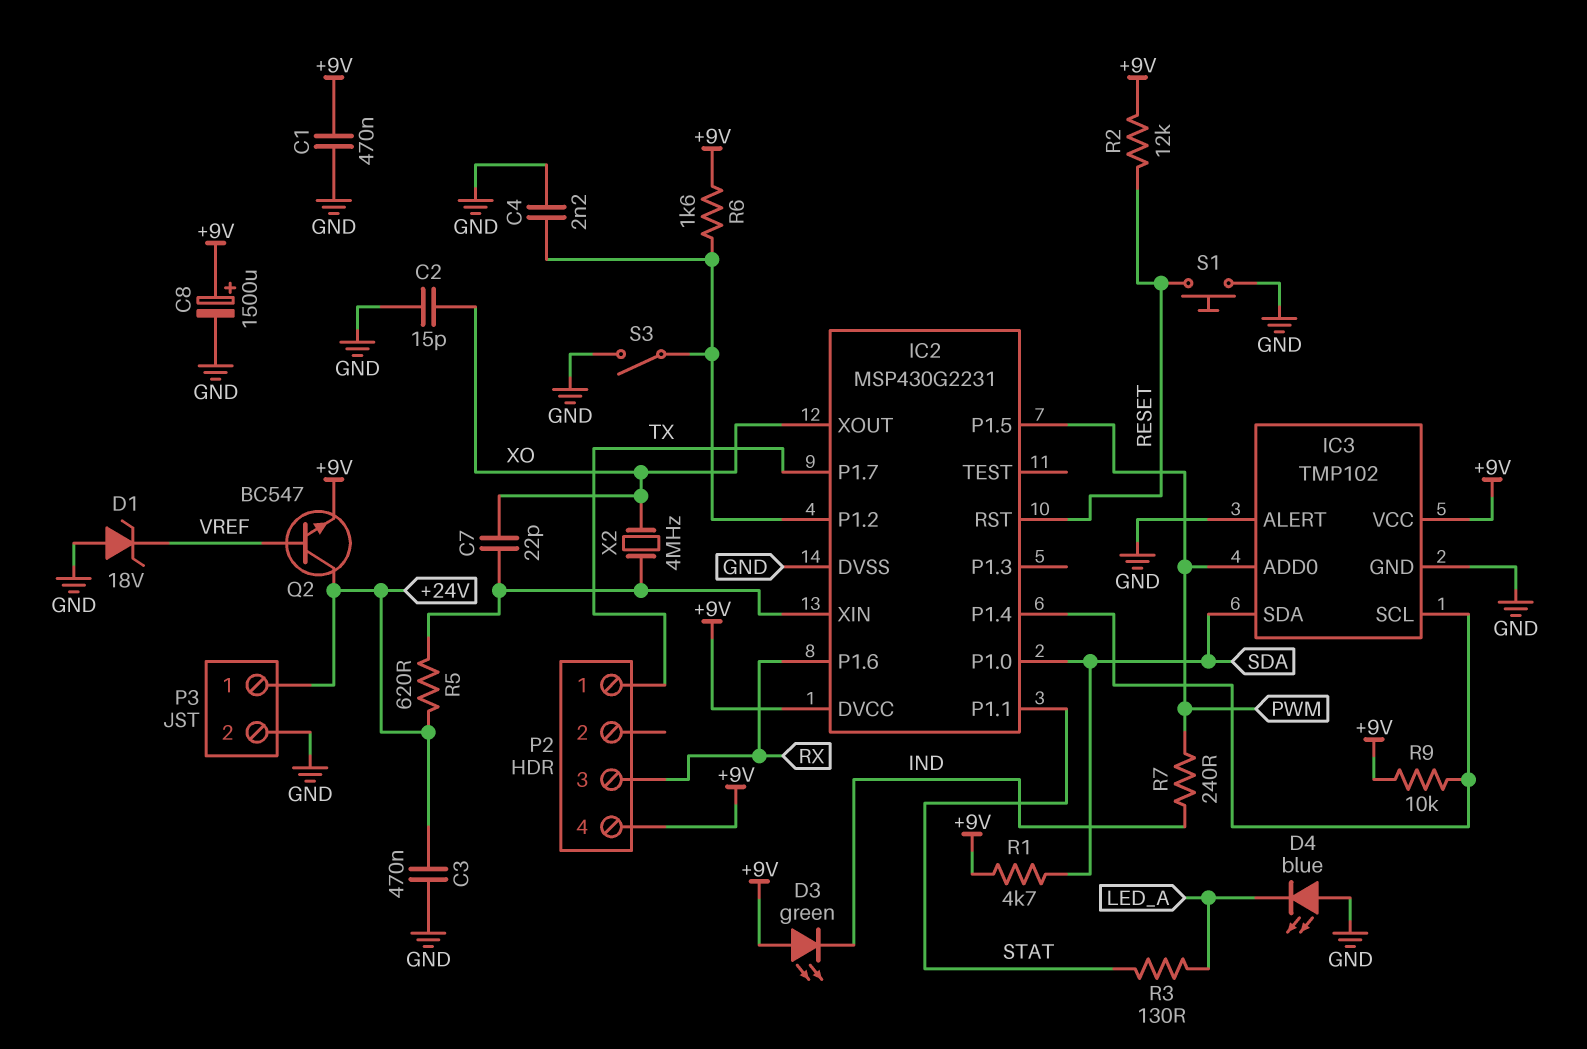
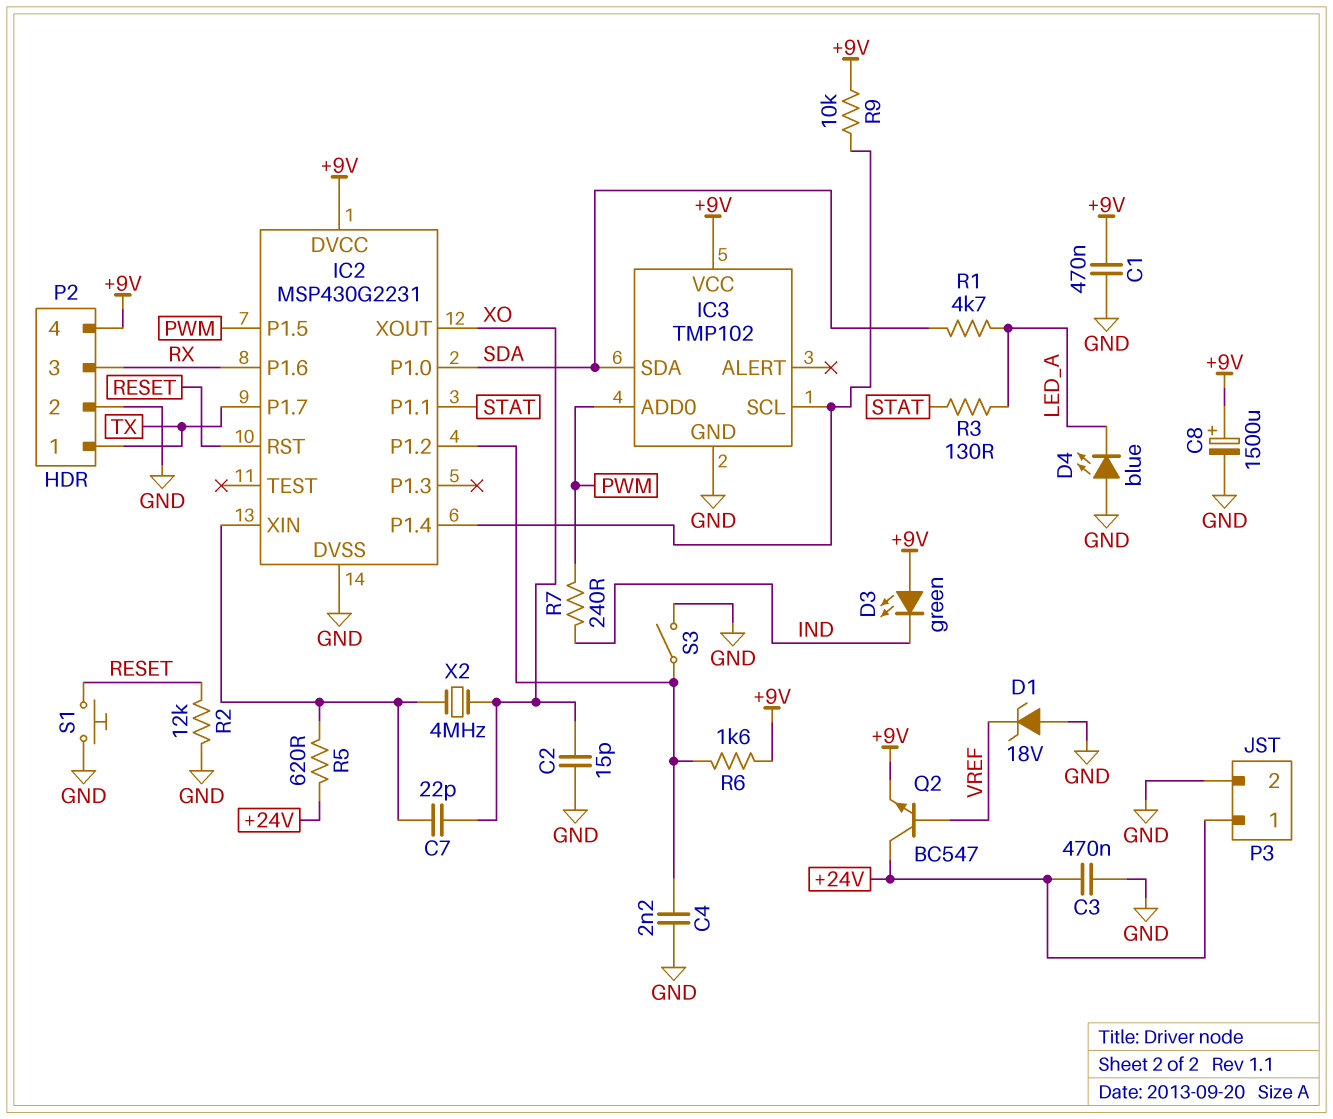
IC3 pin ALERT: GND -> none
P2 pin 2: none -> GND
R1: 4.7k (+9V, SDA) -> 4.7k (LED_A, SDA)
R2: 12k (+9V, RESET) -> 12k (GND, RESET)

